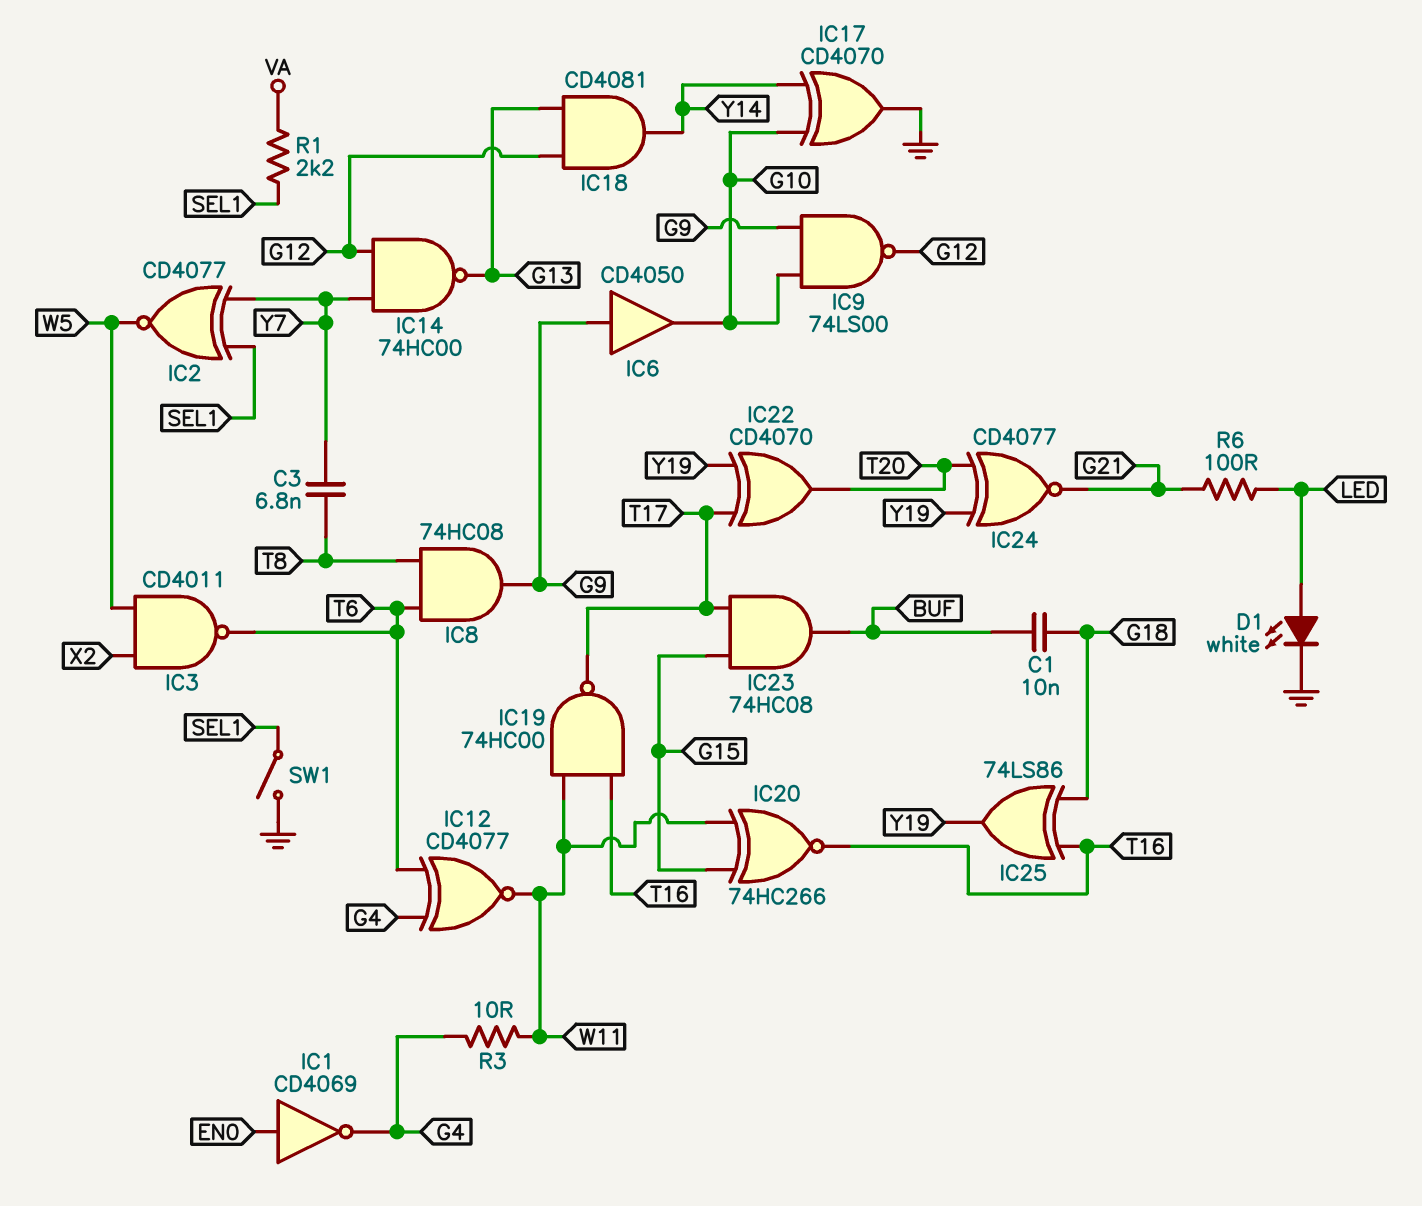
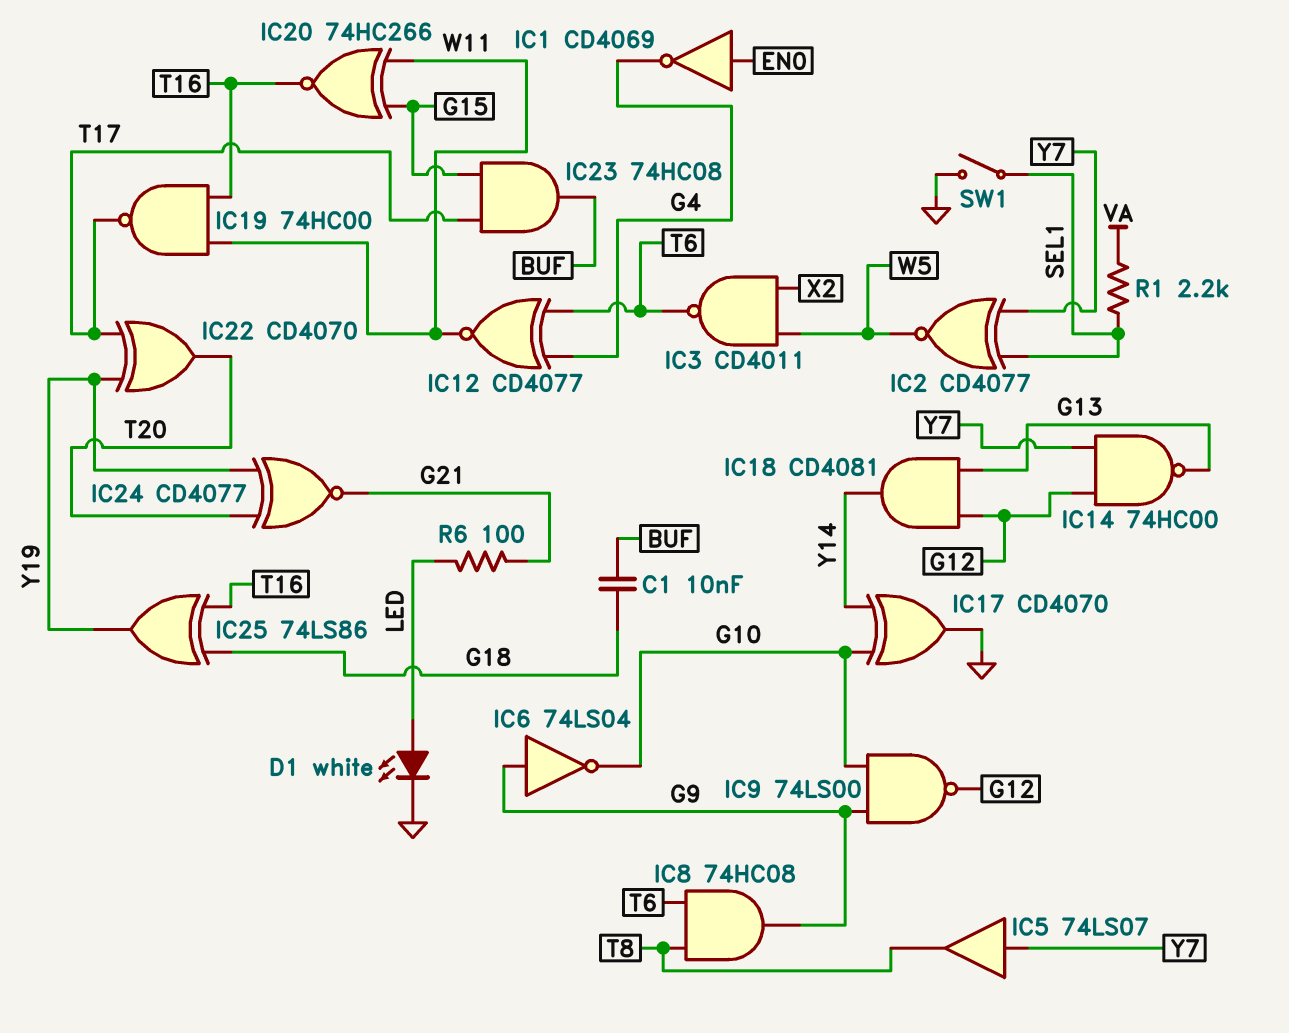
C3: 6.8nF (T8, Y7) -> none
IC5: none -> buffer 74LS07 (in Y7, out T8)
IC6: buffer CD4050 (in G9, out G10) -> NOT 74LS04 (in G9, out G10)
R3: 10 (G4, W11) -> none

